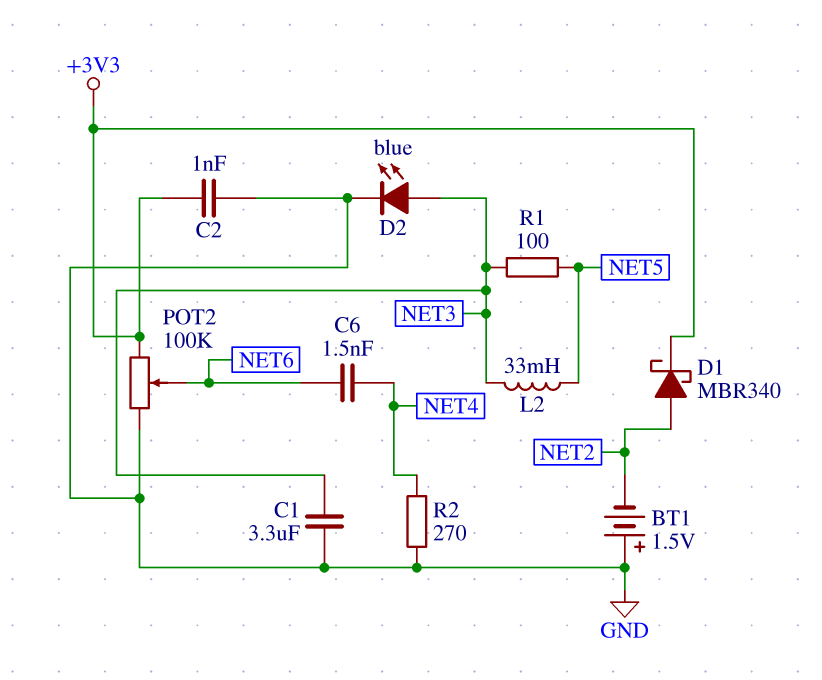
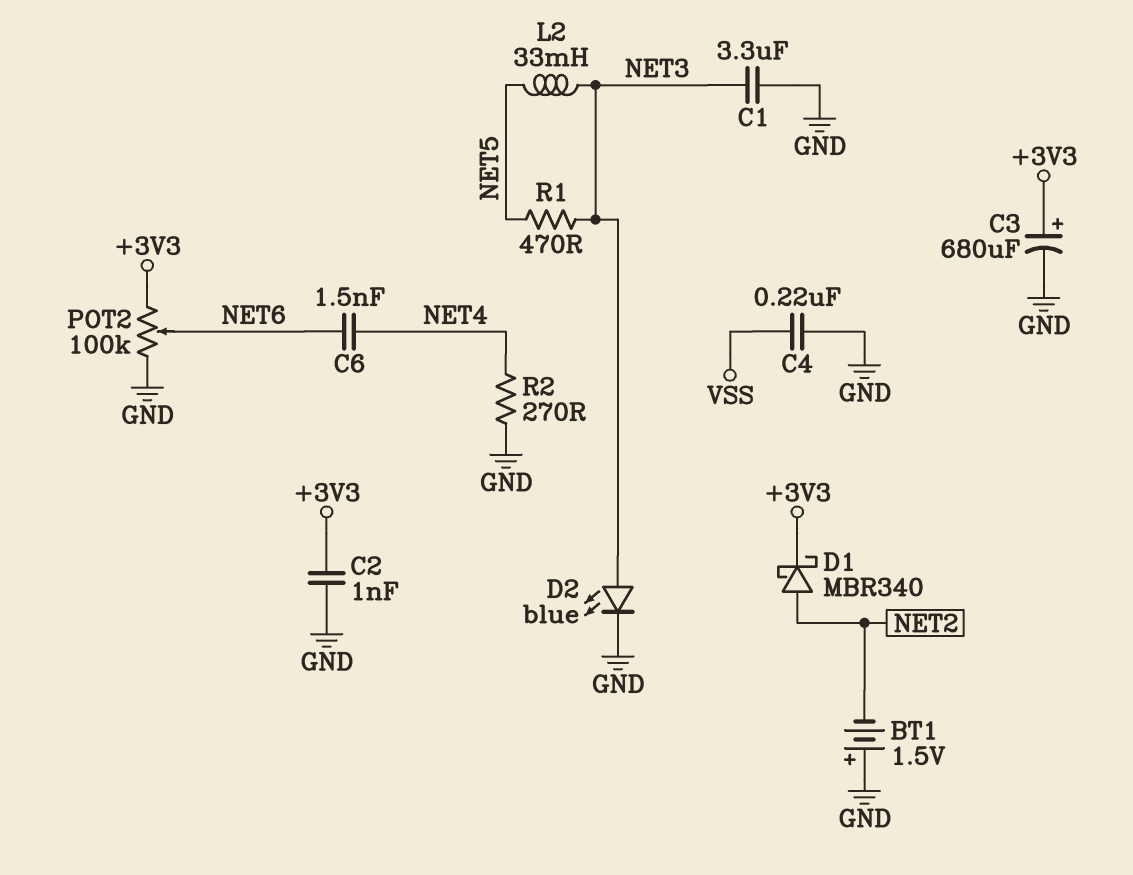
C3: none -> 680uF (plus +3V3, minus GND)
C4: none -> 220nF (GND, VSS)
R1: 100 (NET3, NET5) -> 470 (NET3, NET5)

